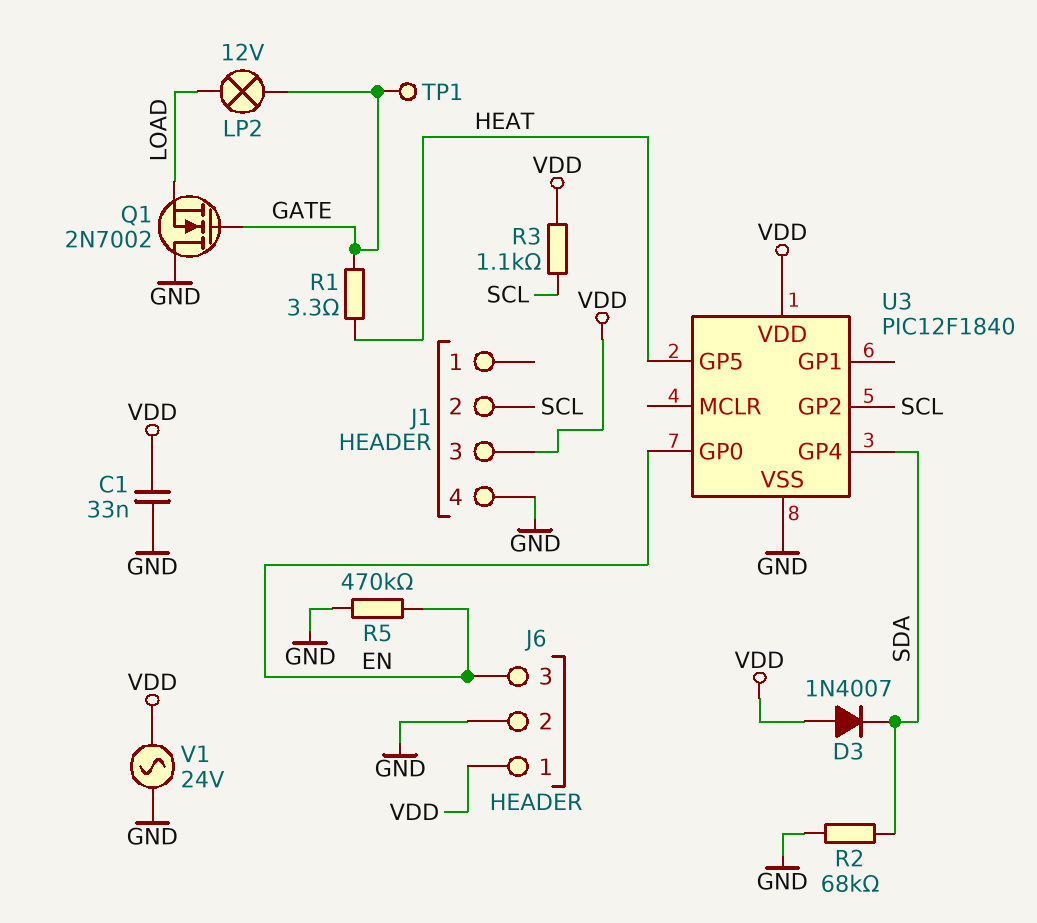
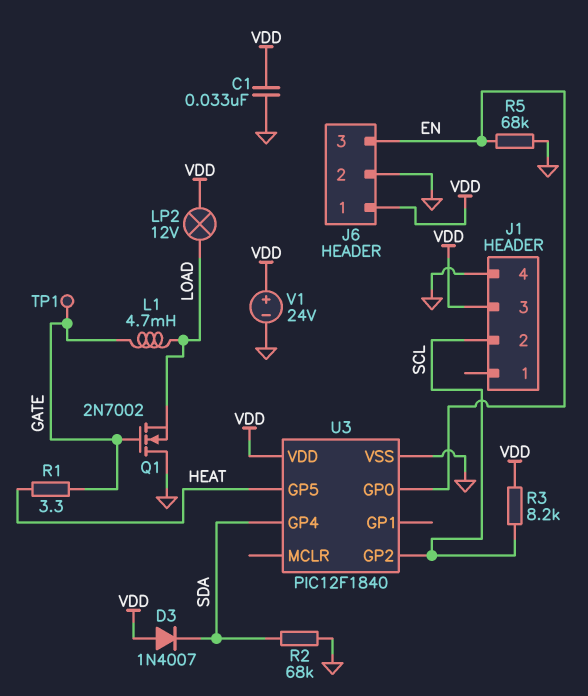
L1: none -> 4.7mH (GATE, LOAD)
LP2: lamp 12V (GATE, LOAD) -> lamp 12V (LOAD, VDD)
R3: 1.1k (SCL, VDD) -> 8.2k (SCL, VDD)
R5: 470k (EN, GND) -> 68k (EN, GND)
V1: AC 24V (GND, VDD) -> 24V (plus VDD, minus GND)

